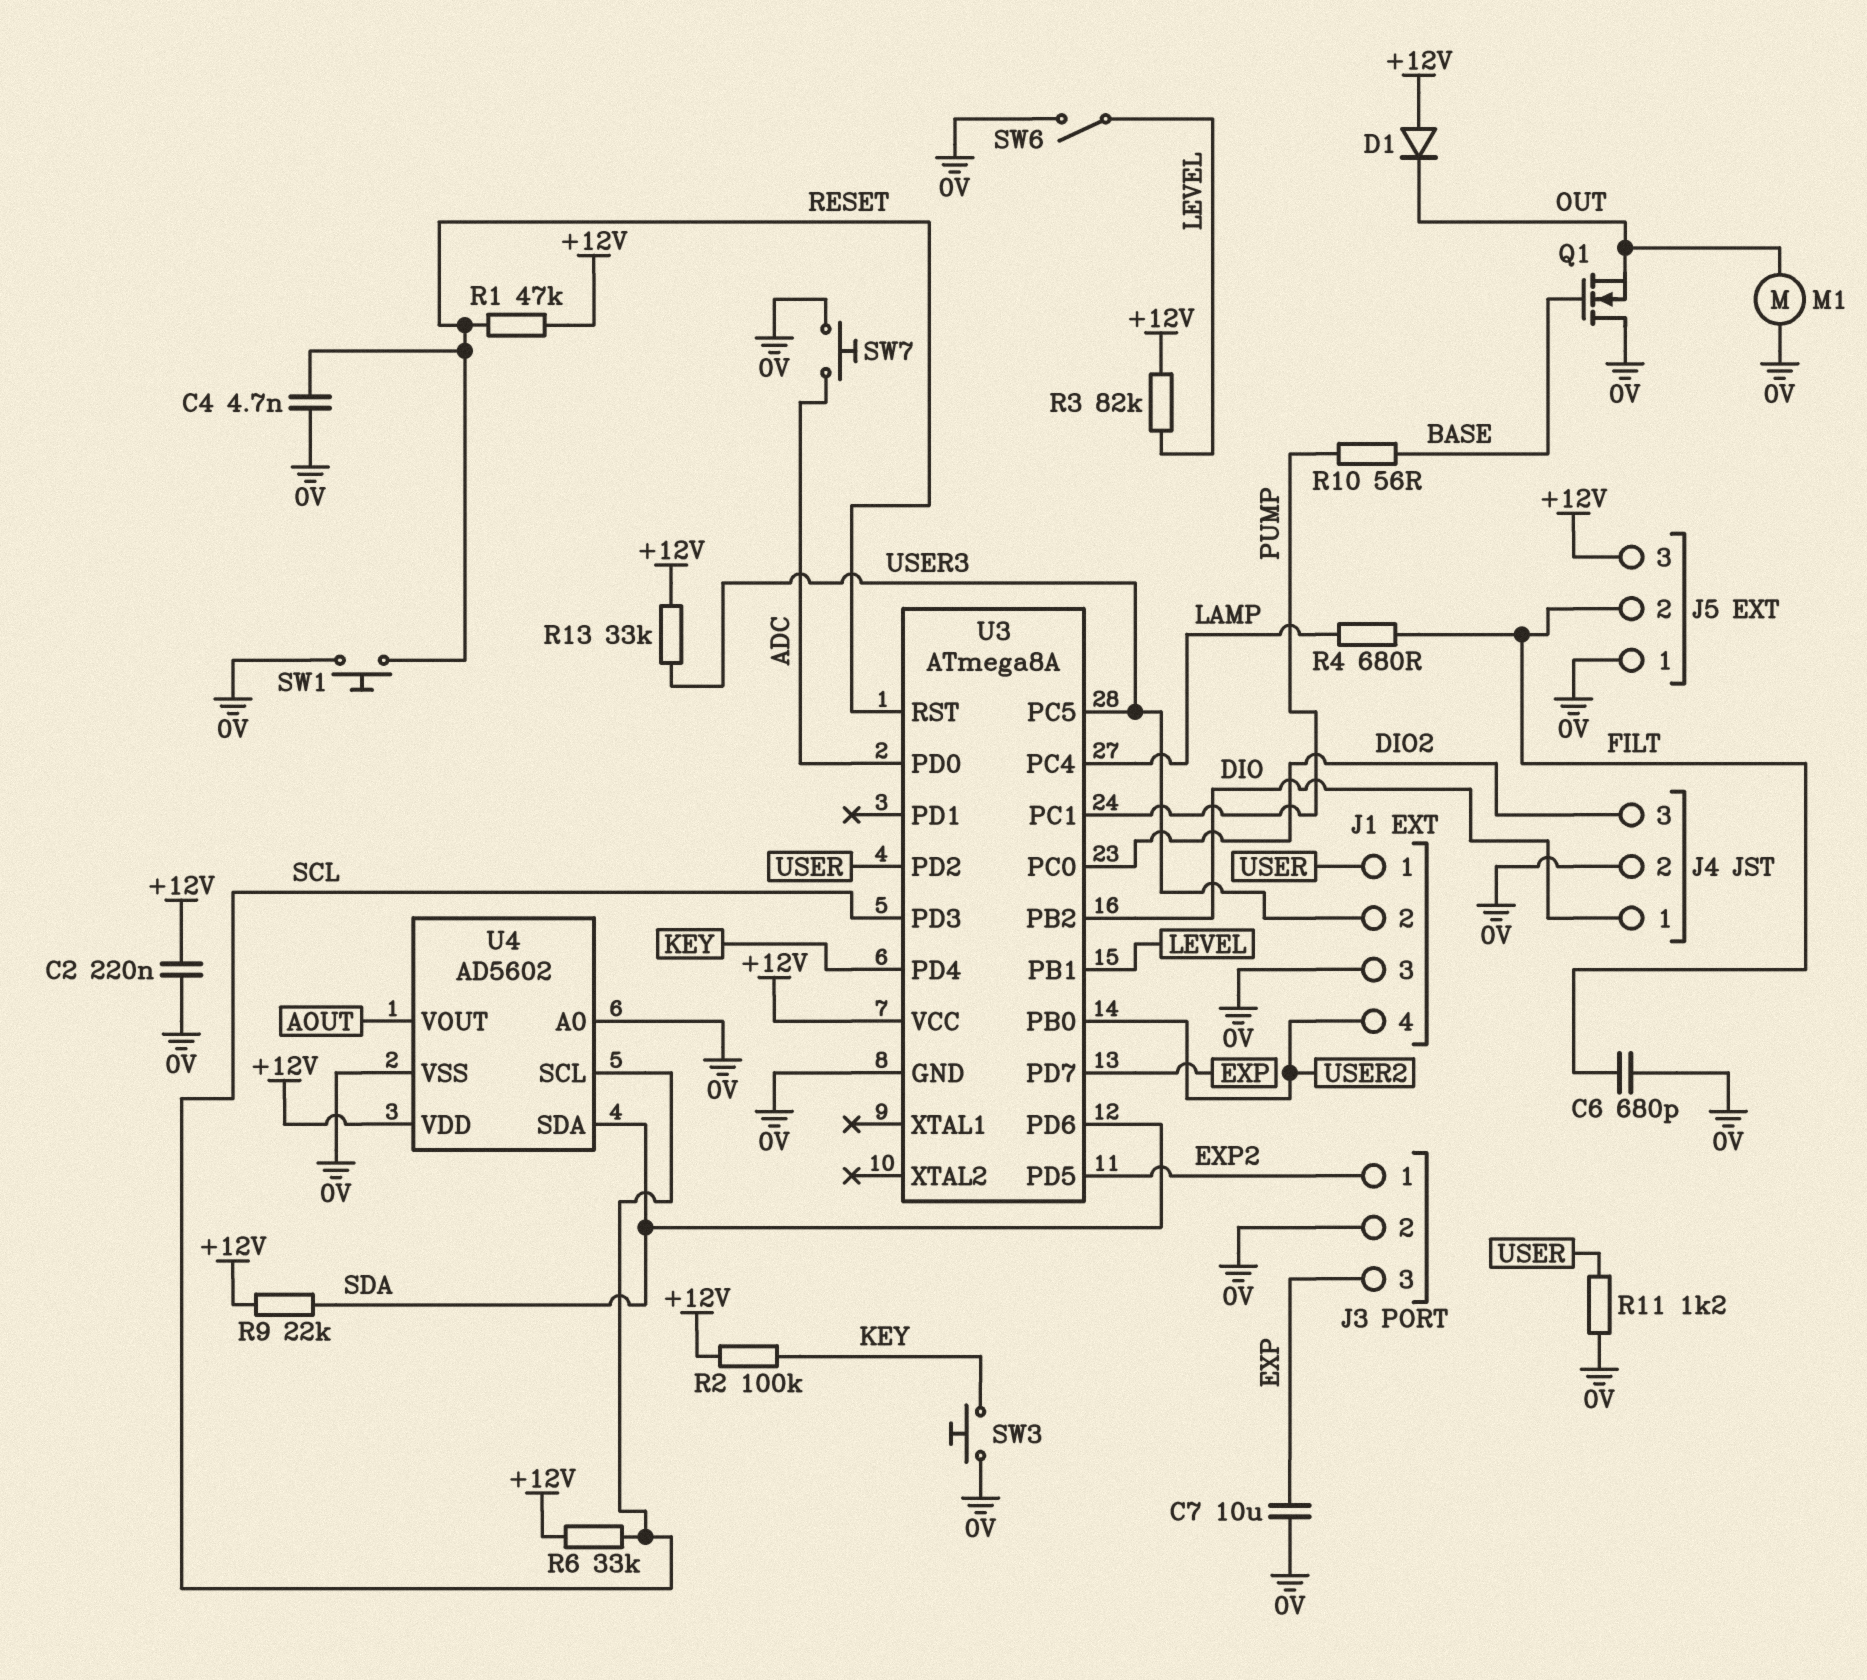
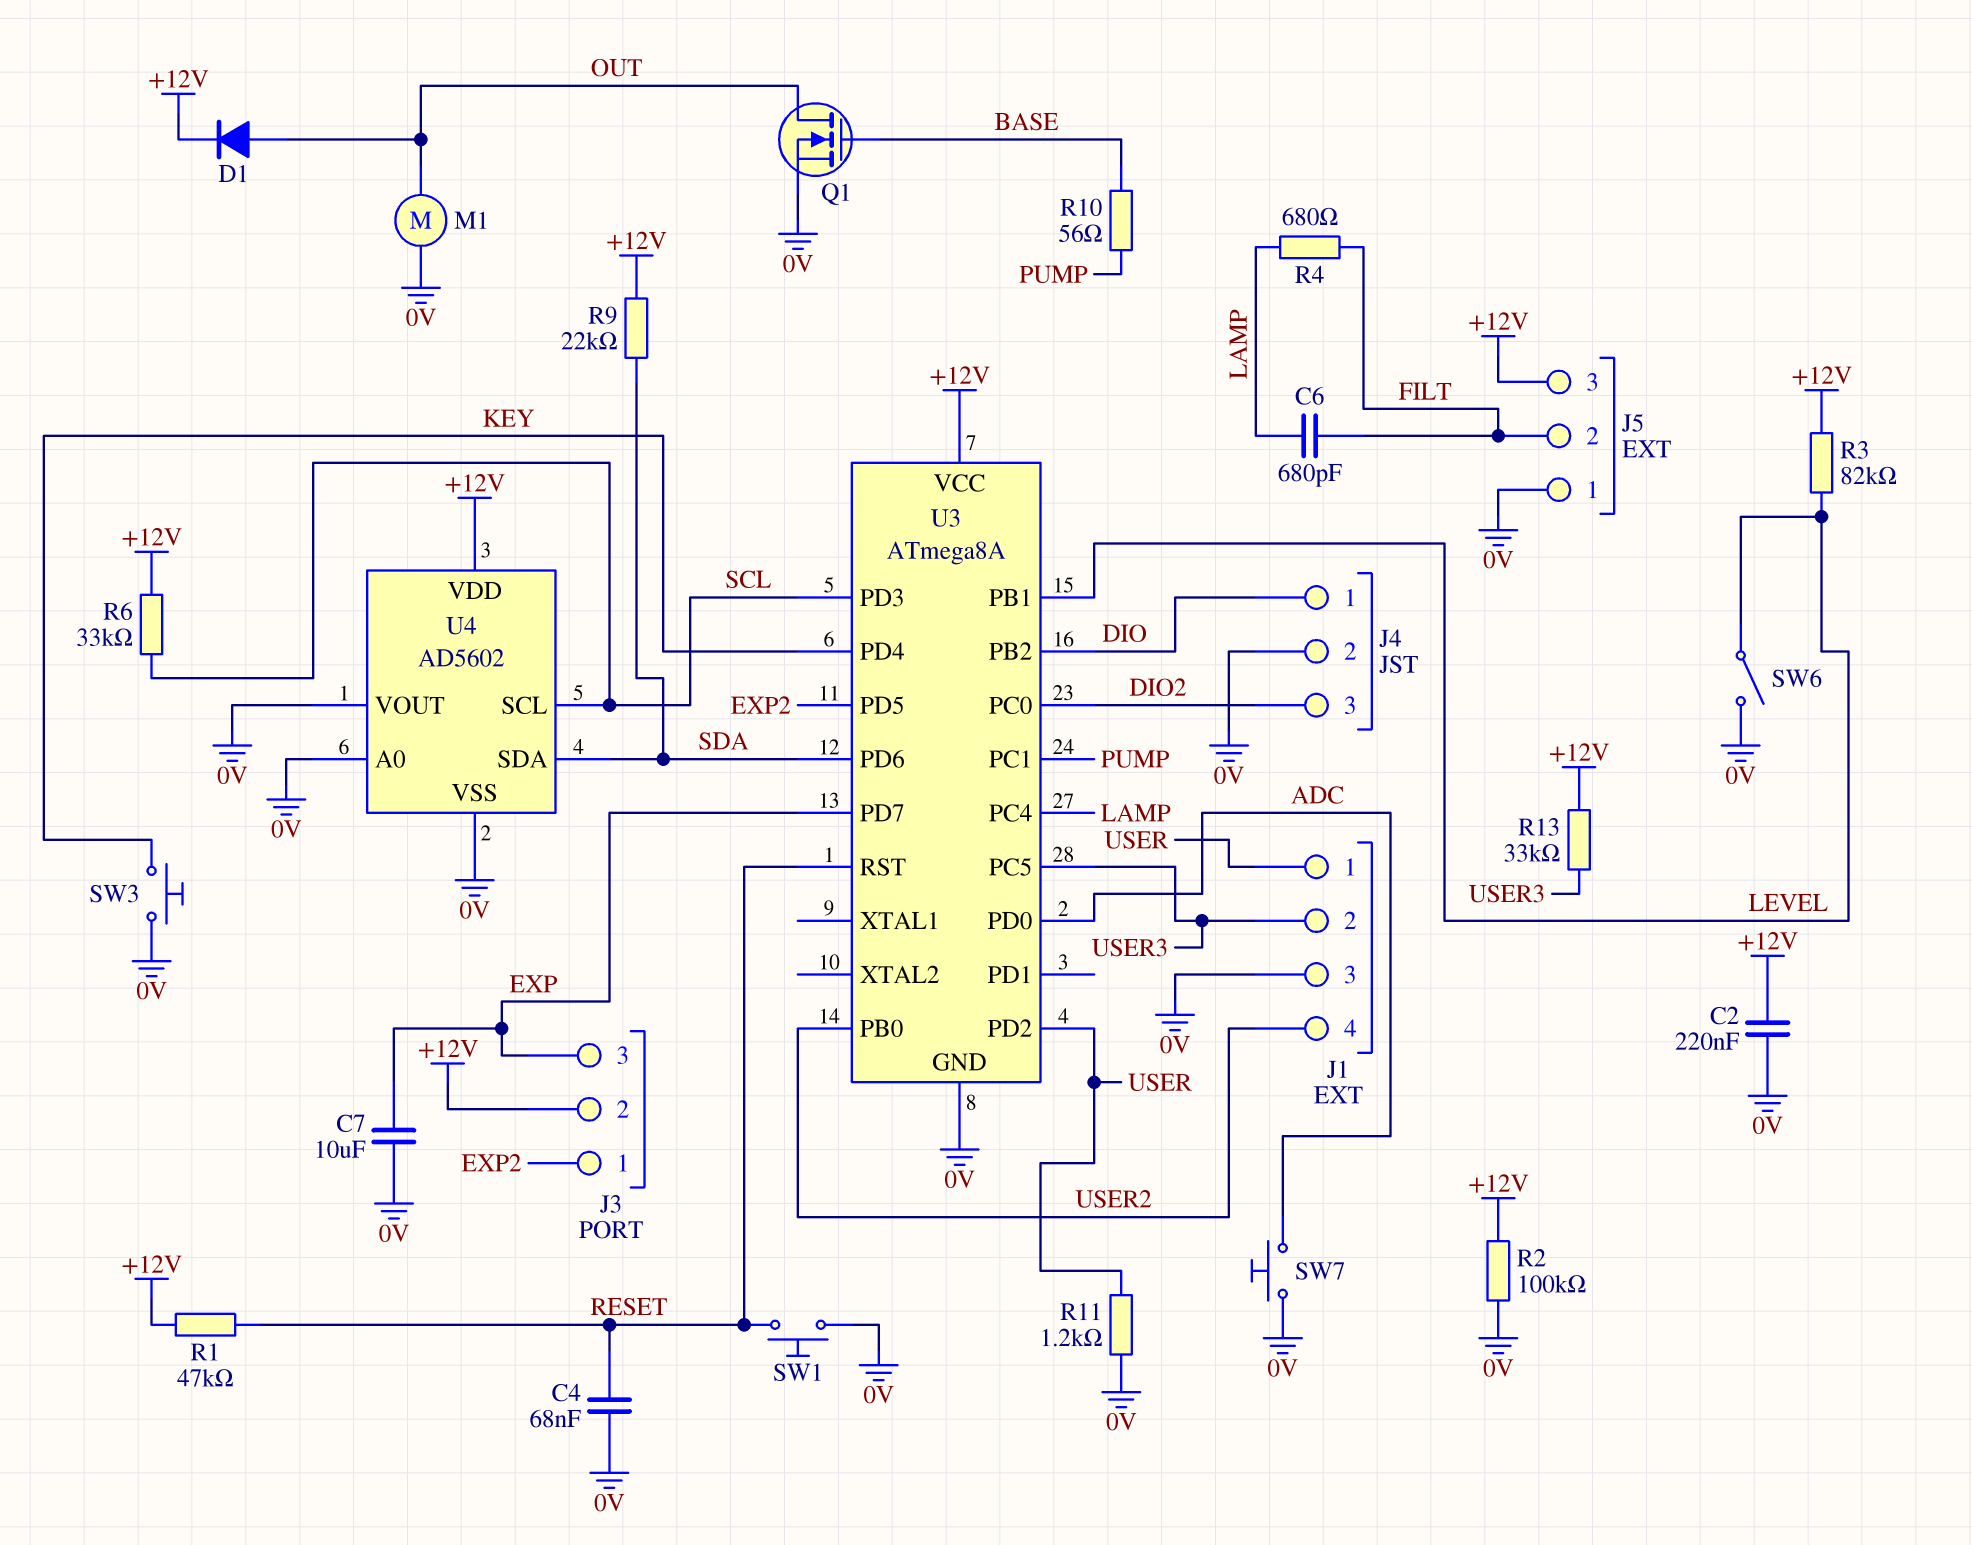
C4: 4.7nF (0V, RESET) -> 68nF (0V, RESET)
C6: 680pF (0V, FILT) -> 680pF (FILT, LAMP)
D1: diode (A +12V, K OUT) -> diode (A OUT, K +12V)
J3 pin 2: 0V -> +12V
Q1: NMOS (G BASE, D 0V, S OUT) -> NMOS (G BASE, D OUT, S 0V)
R2: 100k (+12V, KEY) -> 100k (+12V, 0V)
U4 pin VOUT: AOUT -> 0V

